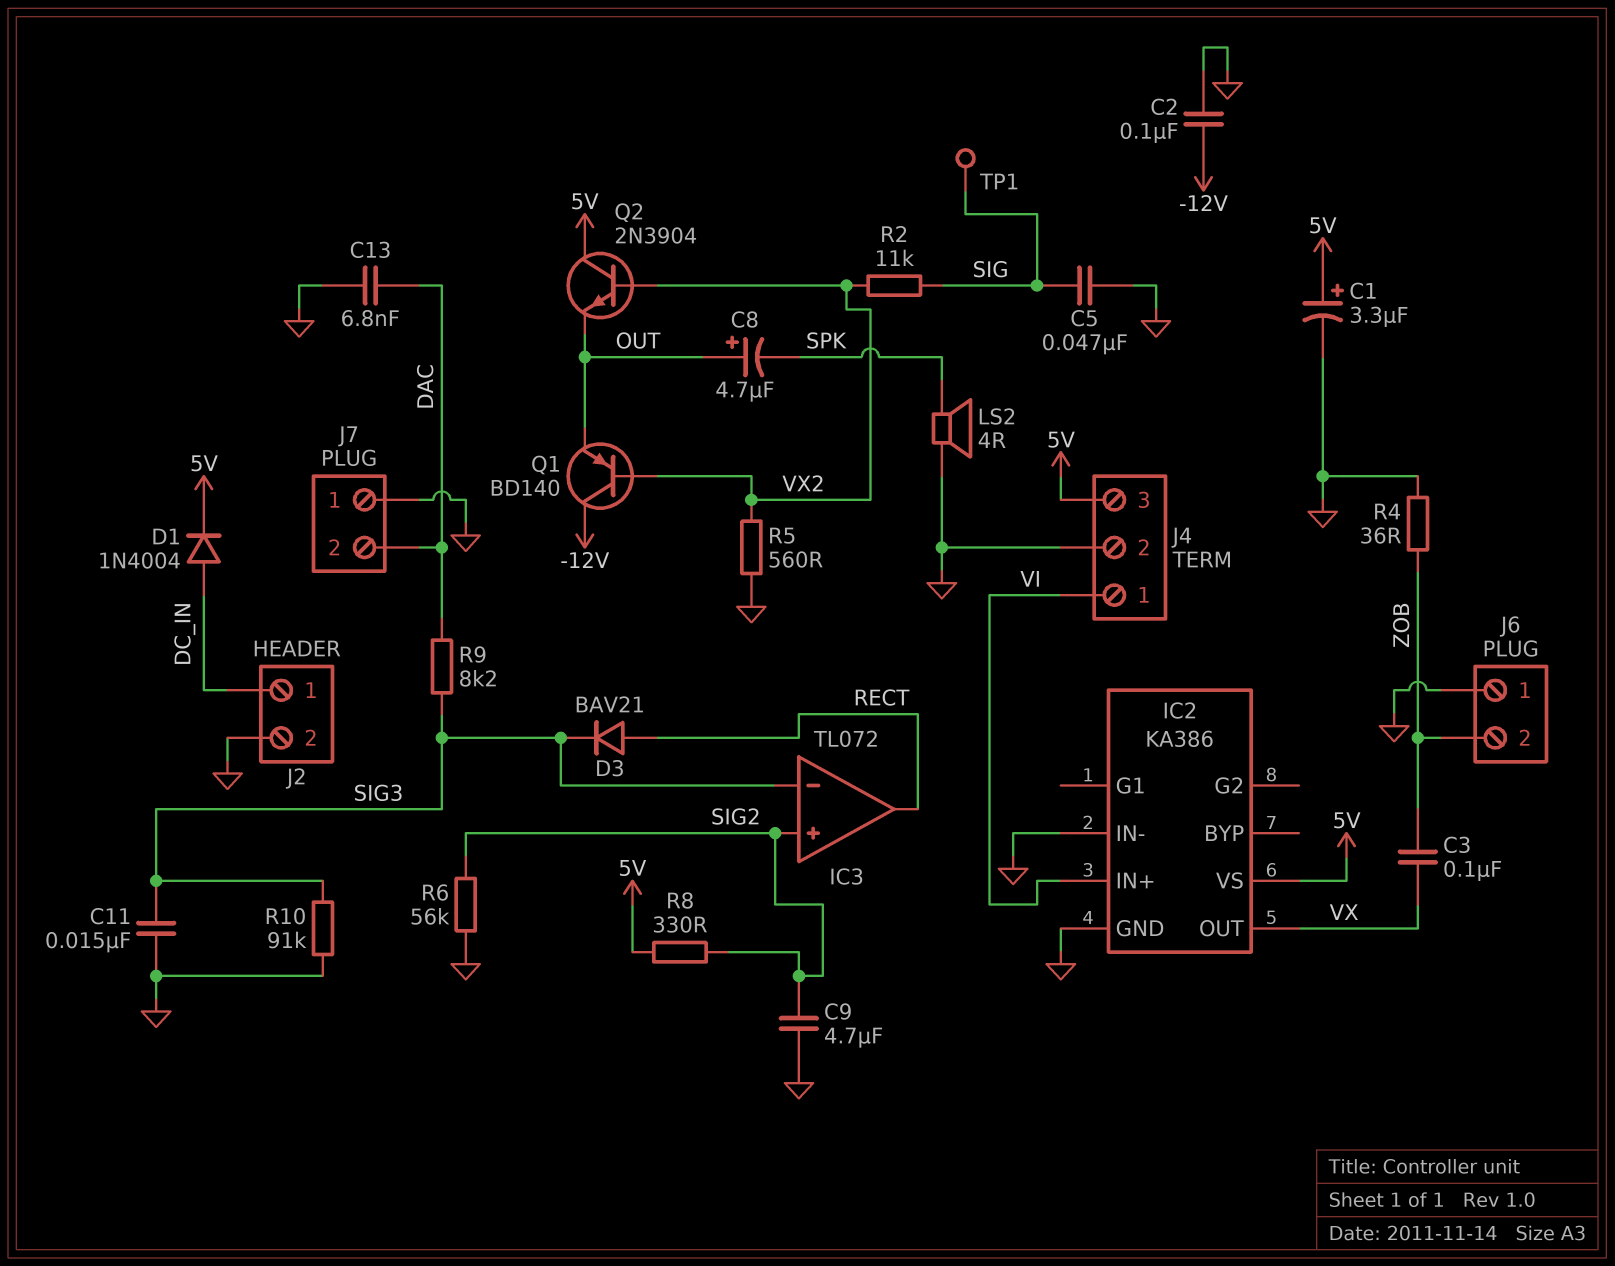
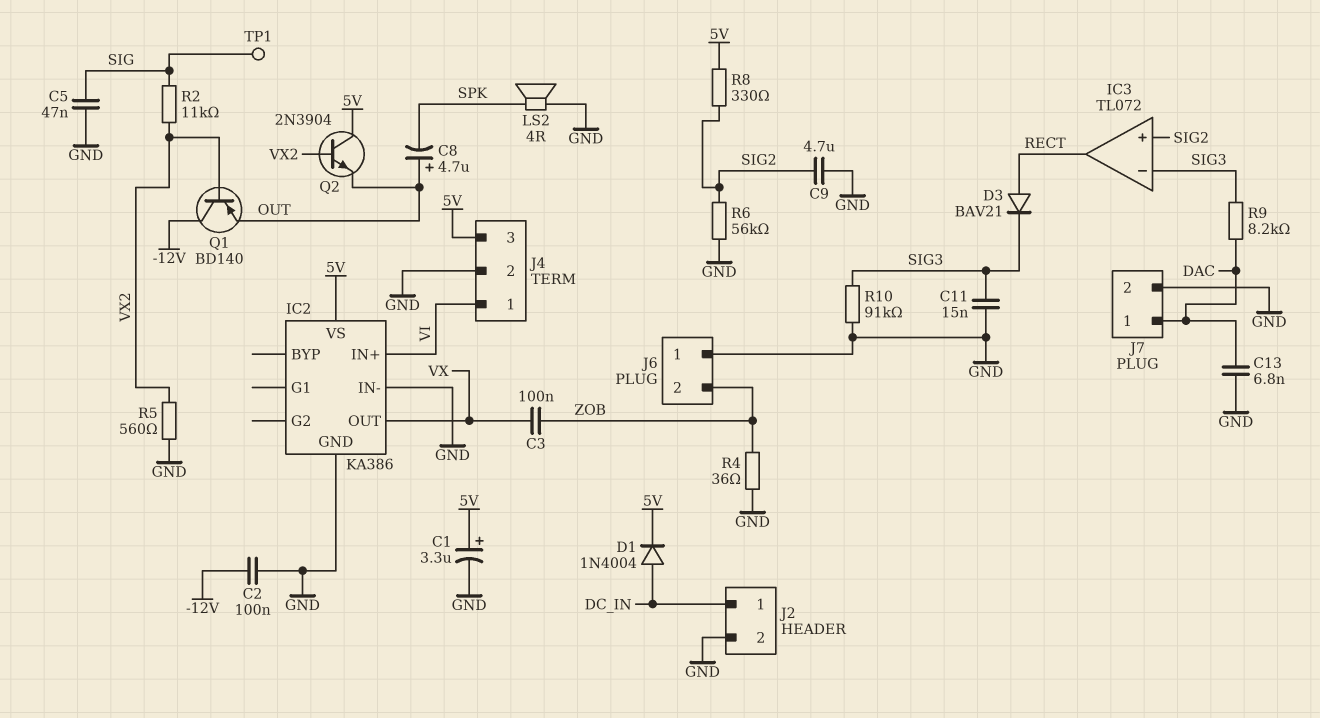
J7 pin 1: GND -> DAC
J7 pin 2: DAC -> GND

